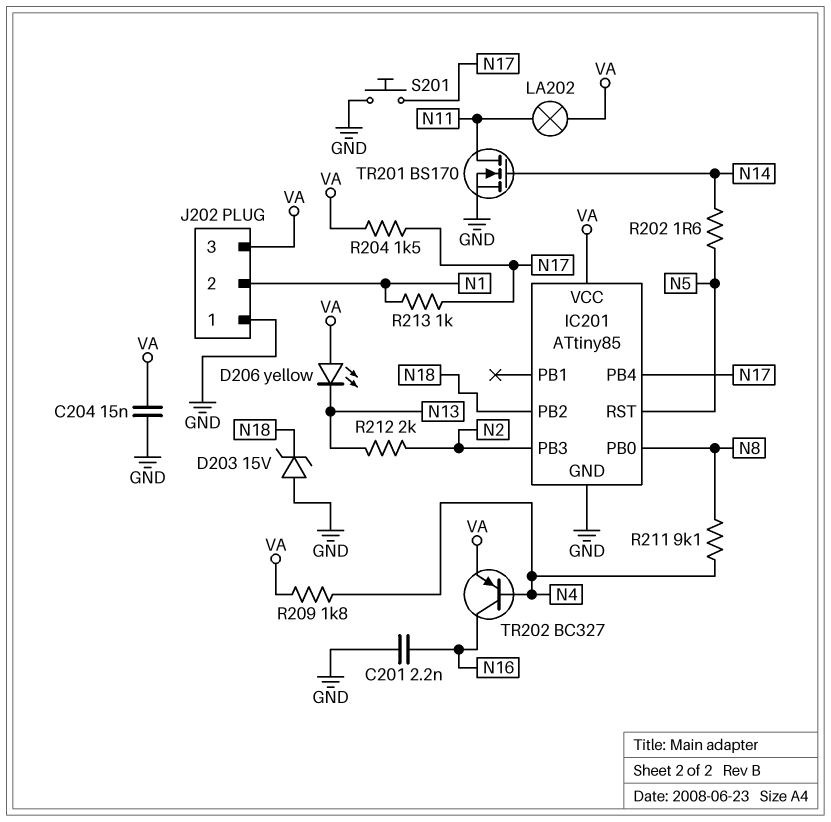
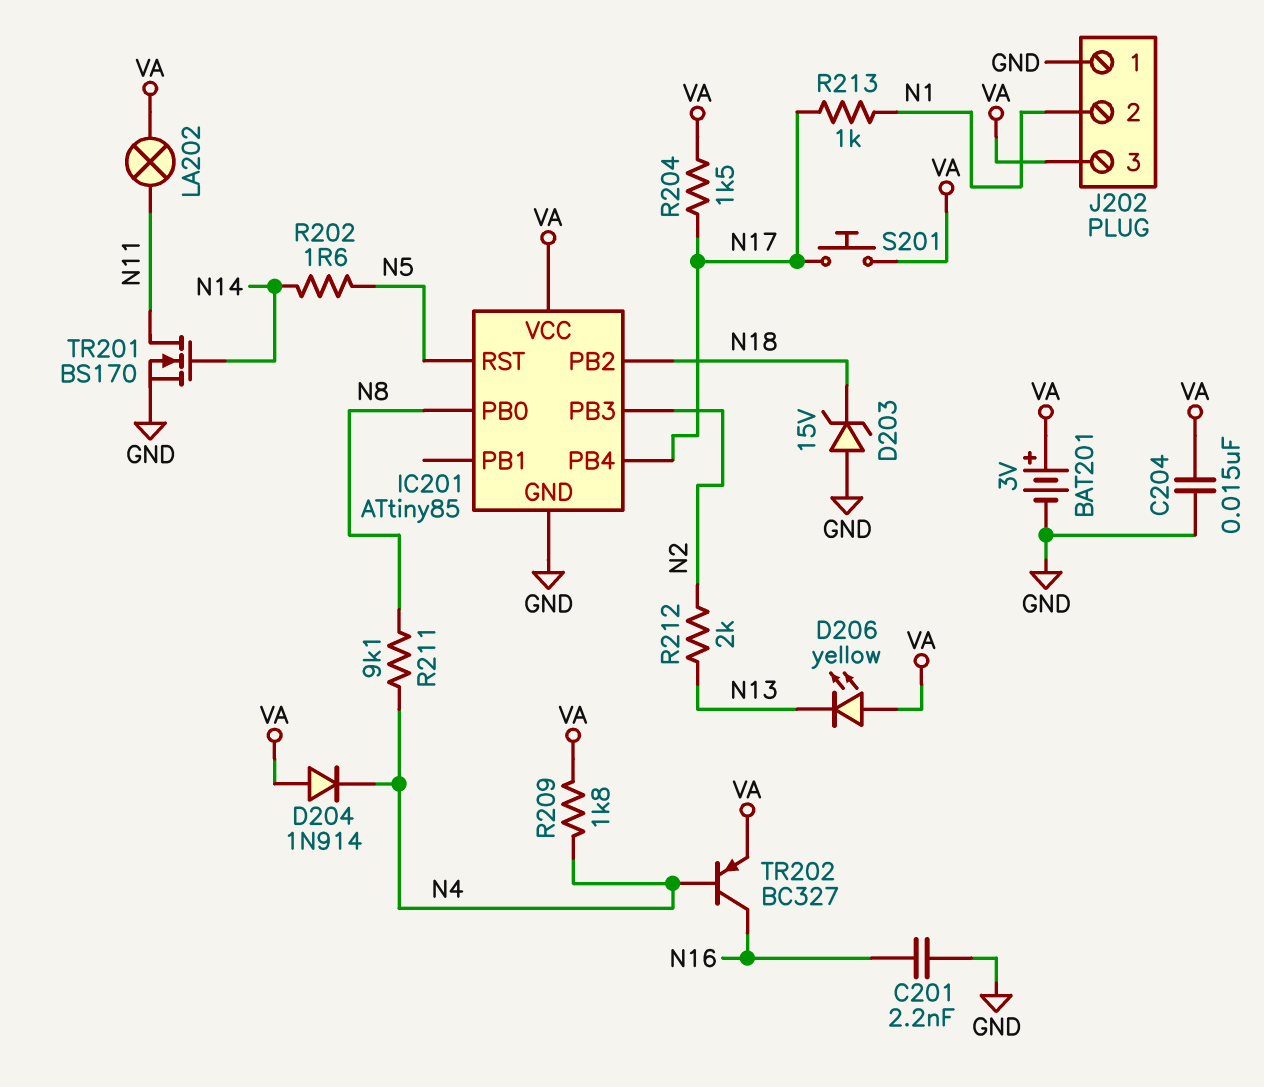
BAT201: none -> 3V (plus VA, minus GND)
D204: none -> diode 1N914 (A VA, K N4)
S201: button (GND, N17) -> button (N17, VA)

